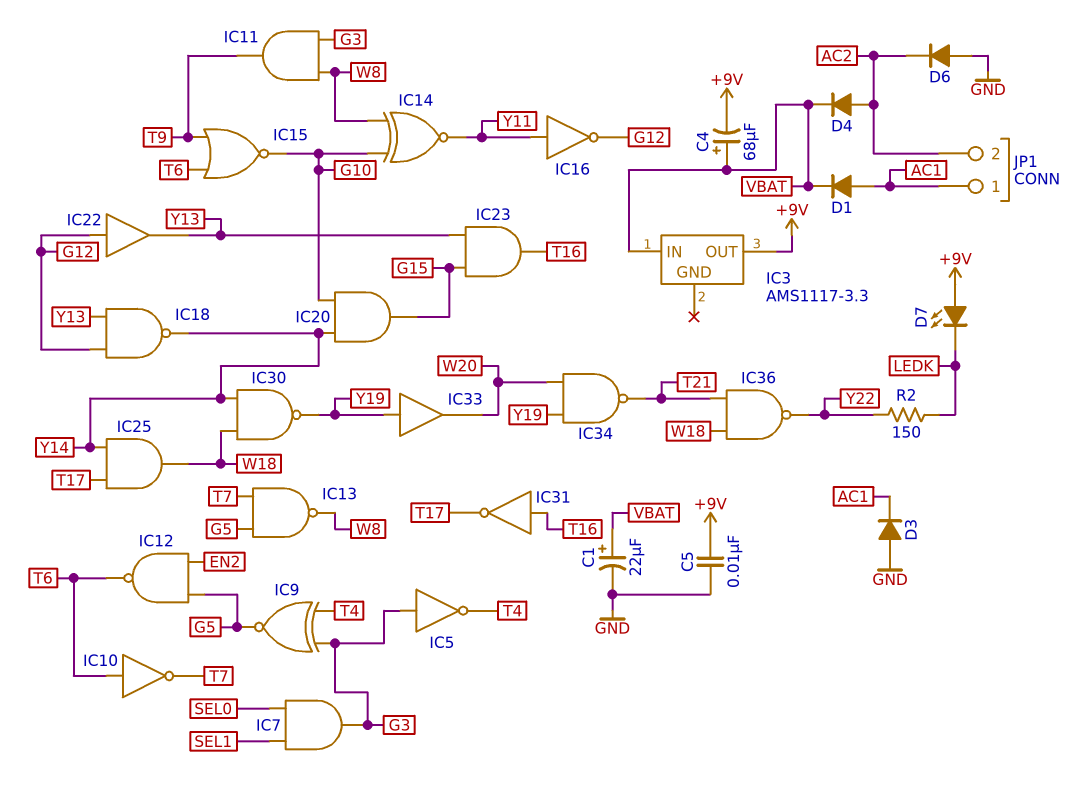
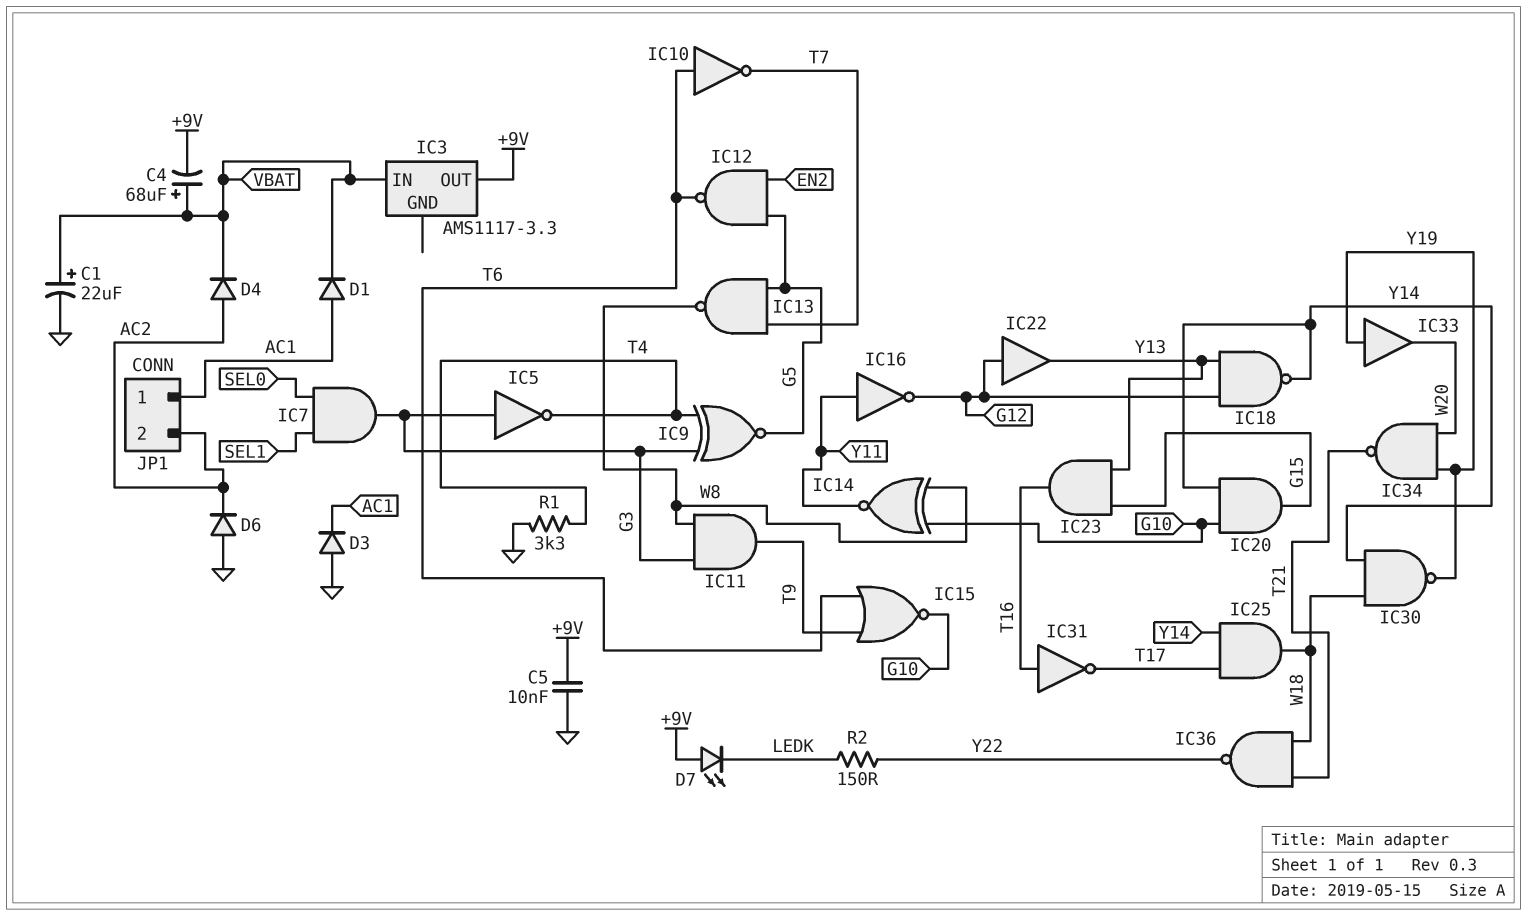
R1: none -> 3.3k (GND, T4)

